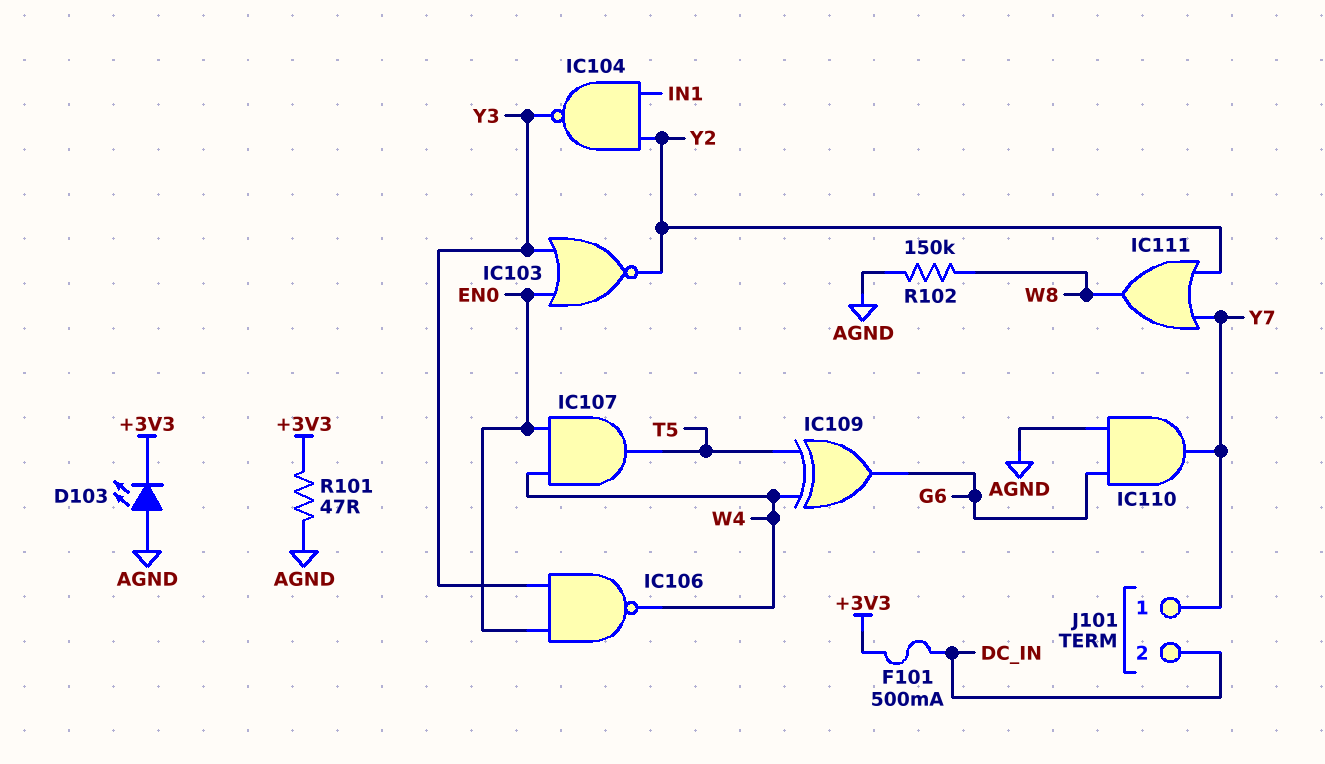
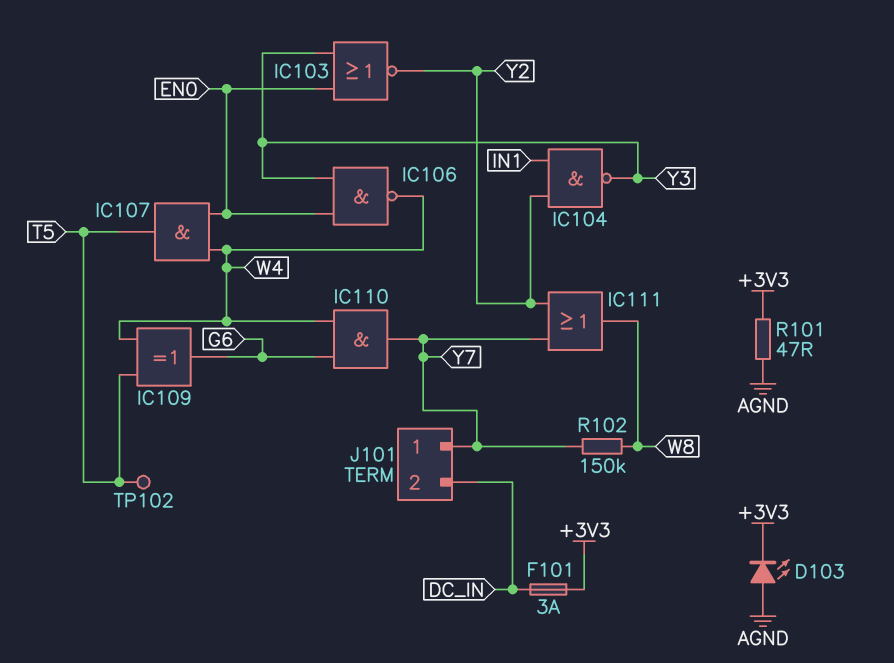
F101: 500mA (+3V3, DC_IN) -> 3A (+3V3, DC_IN)
IC110: AND (in AGND, in G6, out Y7) -> AND (in G6, in W4, out Y7)
R102: 150k (AGND, W8) -> 150k (W8, Y7)
TP102: none -> test point (T5)

